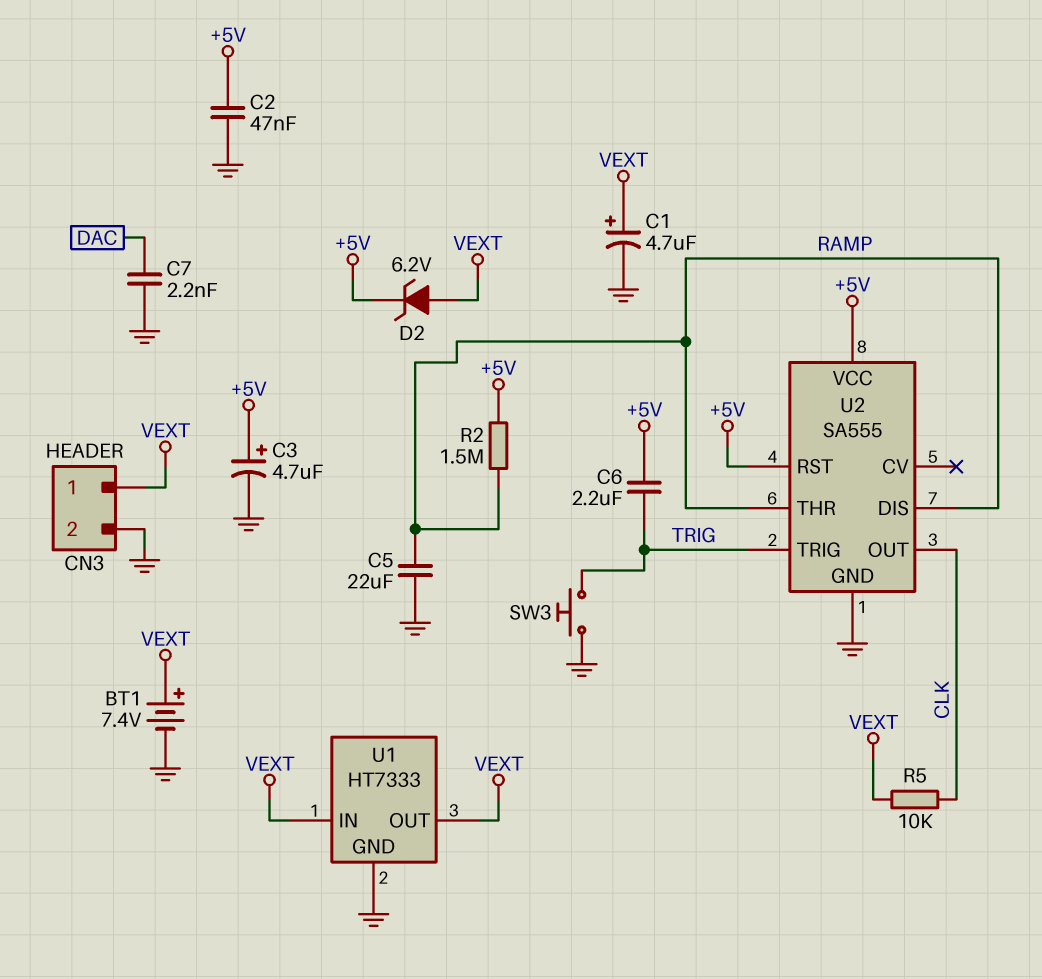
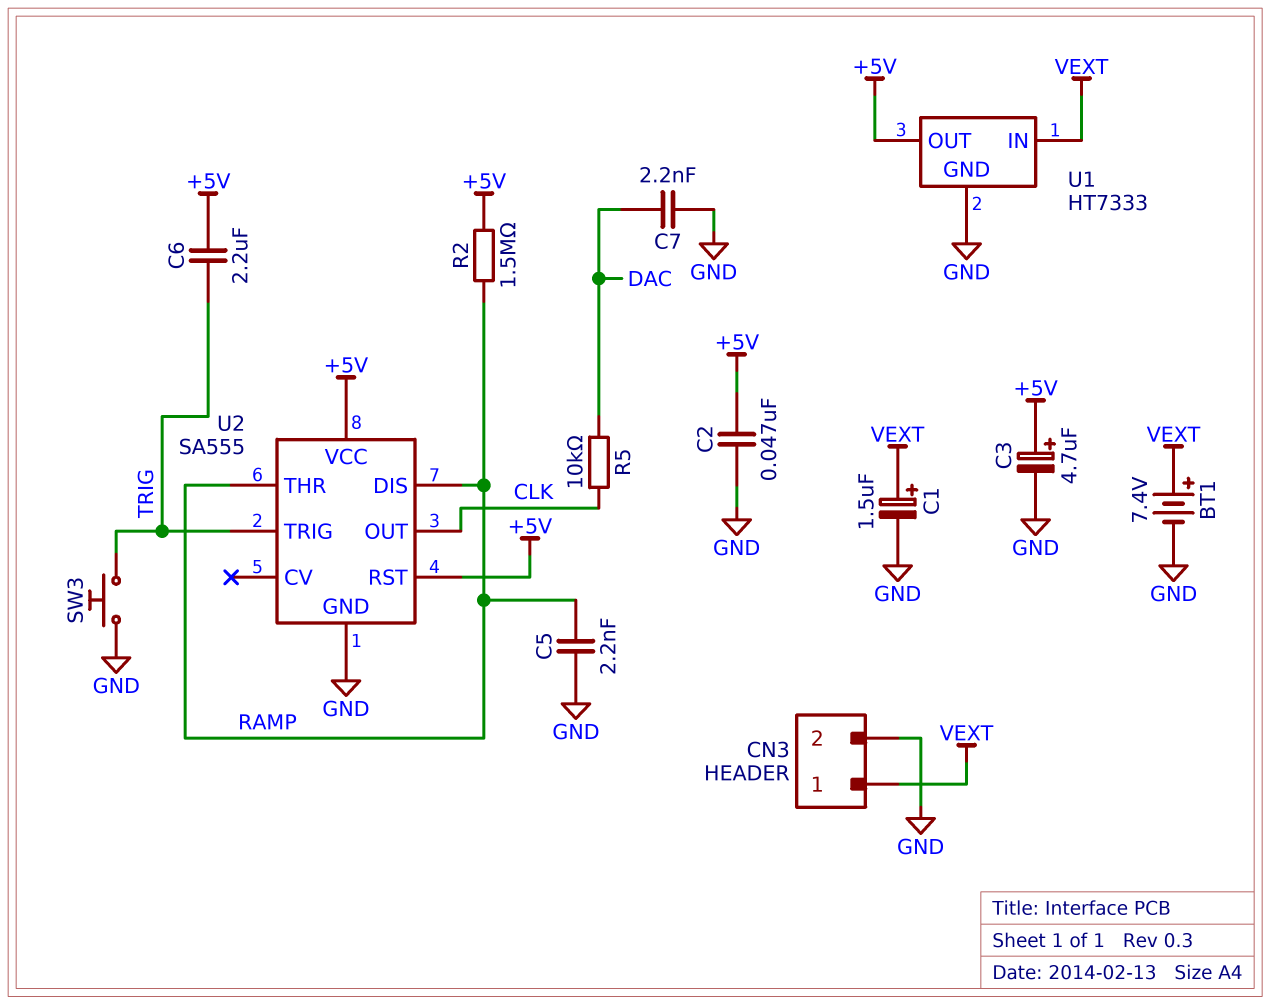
C1: 4.7uF (plus VEXT, minus GND) -> 1.5uF (plus VEXT, minus GND)
C5: 22uF (GND, RAMP) -> 2.2nF (GND, RAMP)
D2: zener 6.2V (A VEXT, K +5V) -> none
R5: 10k (CLK, VEXT) -> 10k (CLK, DAC)
U1 pin OUT: VEXT -> +5V

